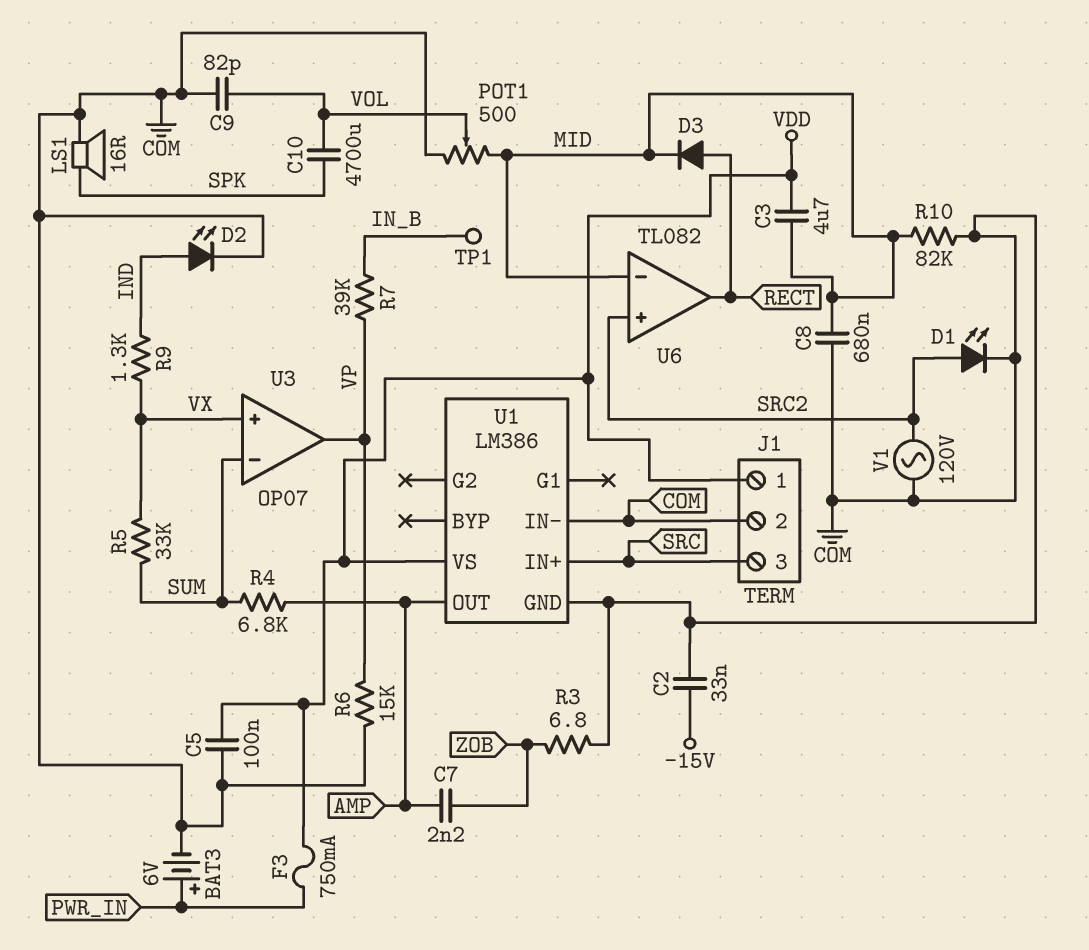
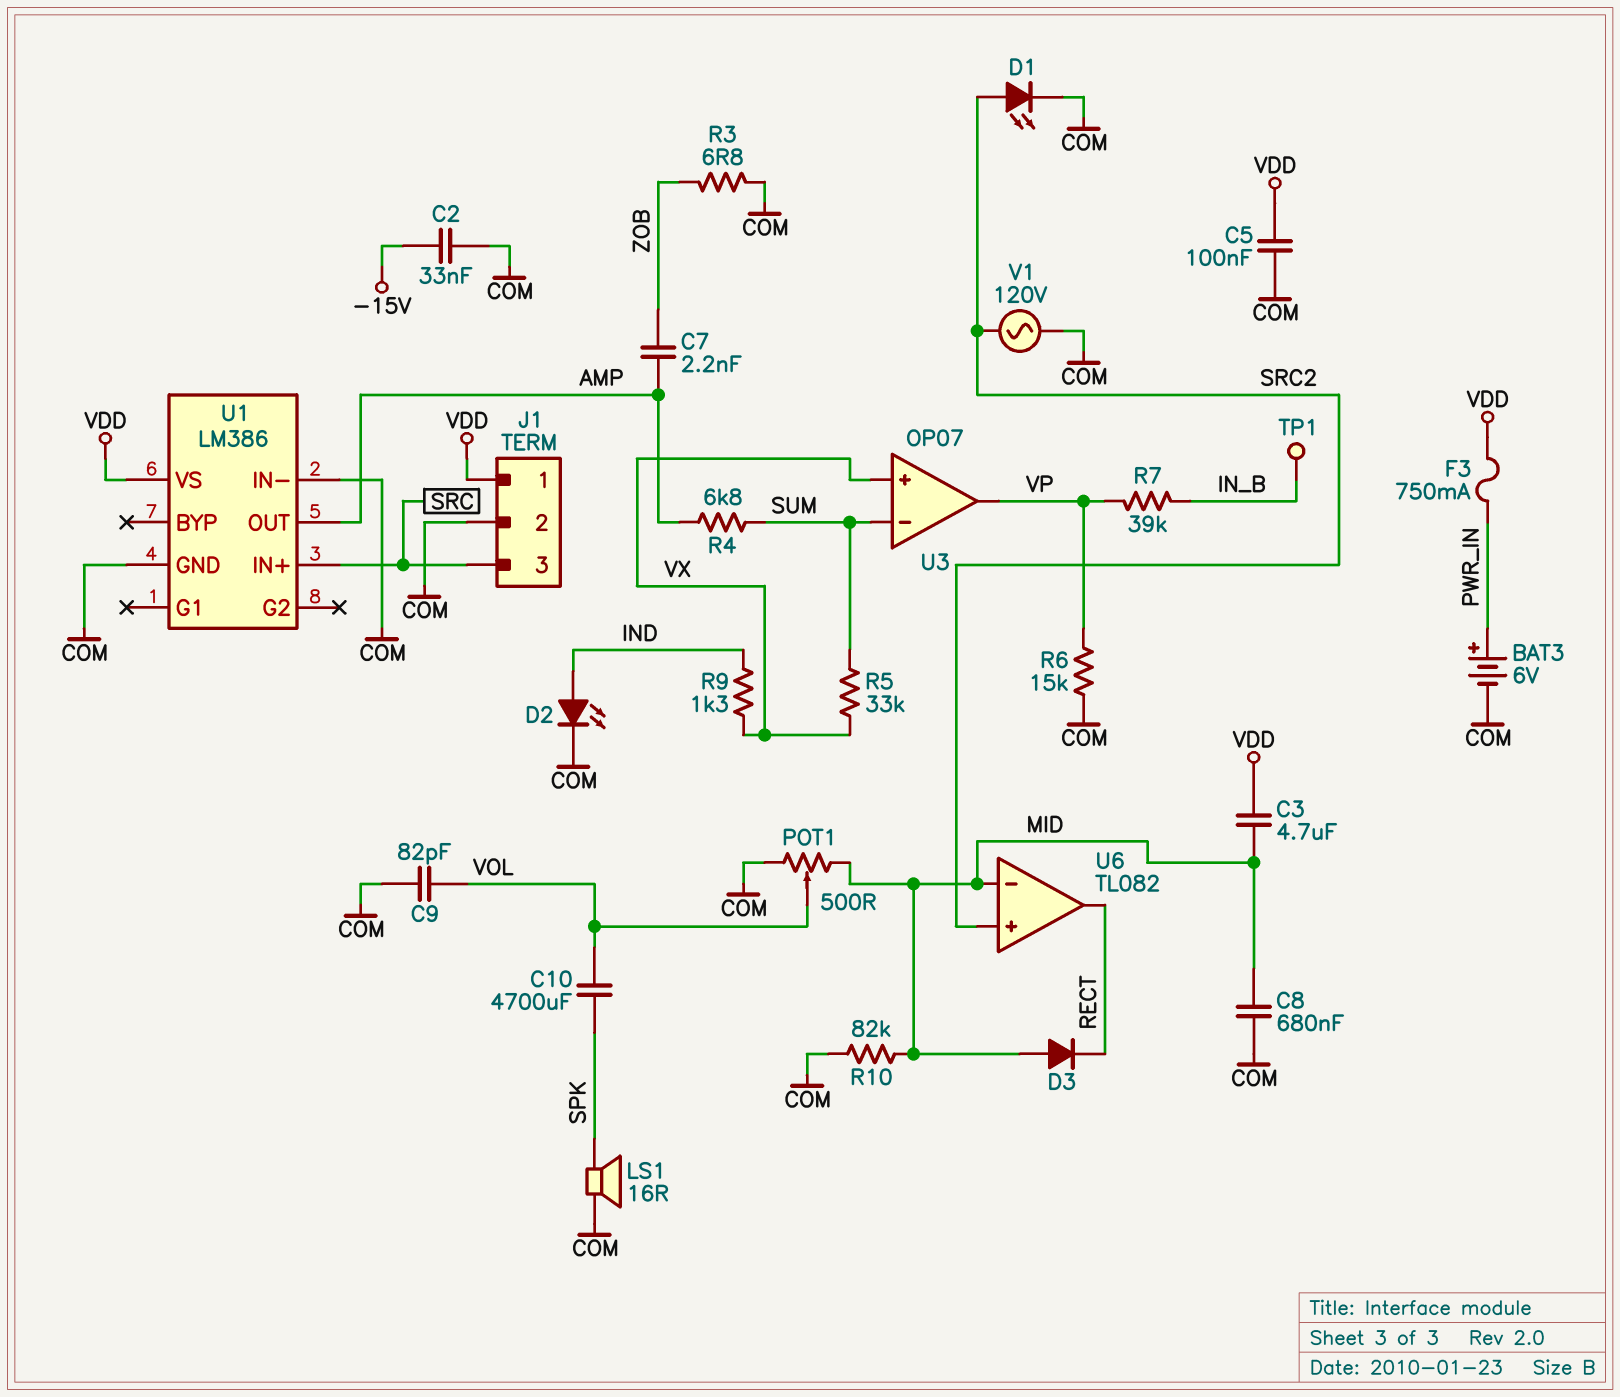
D3: diode (A RECT, K MID) -> diode (A MID, K RECT)

